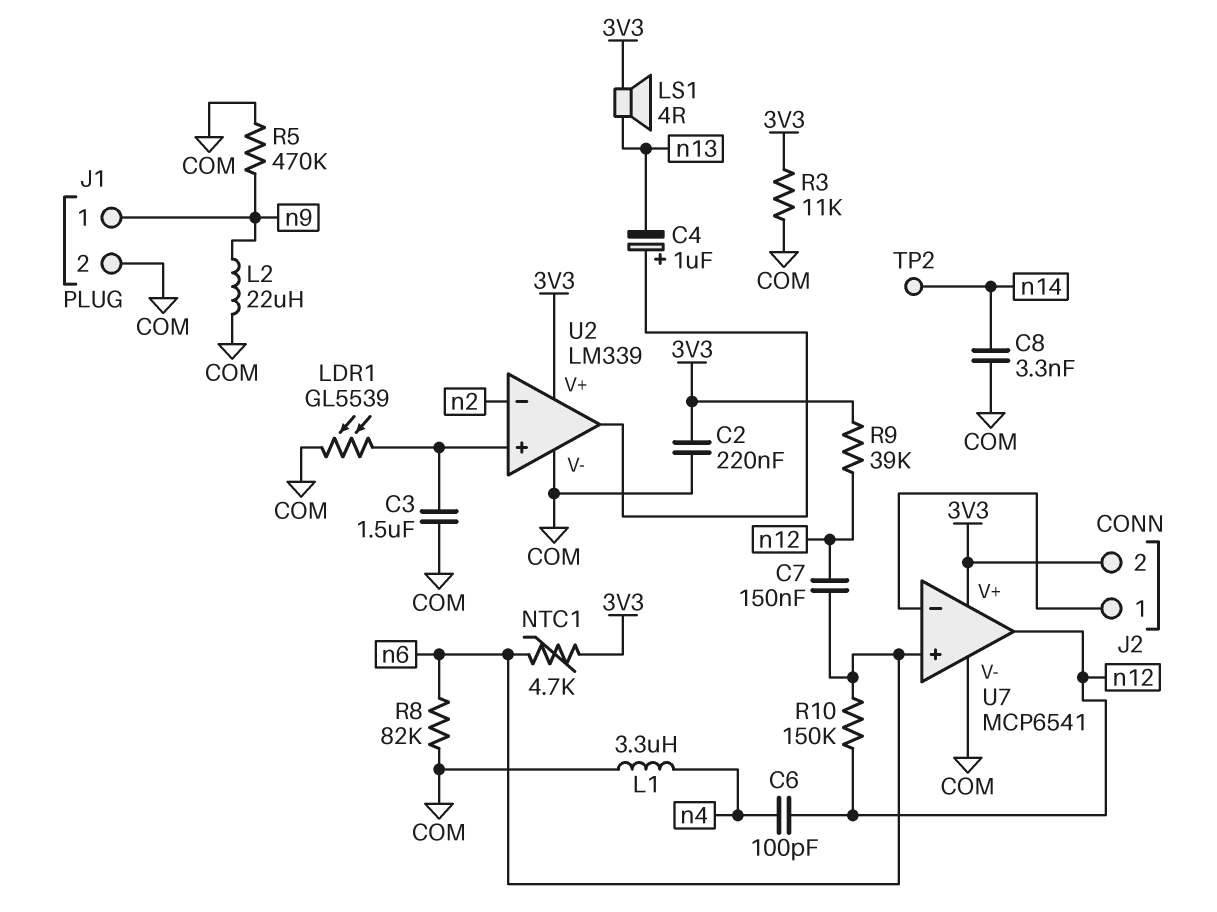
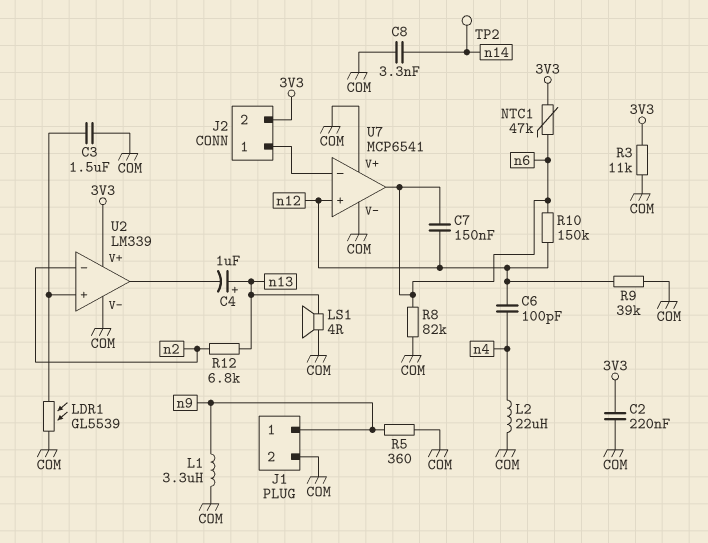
C4: 1uF (plus U2/out, minus n13) -> 1uF (plus n13, minus U2/out)
L1: 3.3uH (COM, n4) -> 3.3uH (COM, n9)
L2: 22uH (COM, n9) -> 22uH (COM, n4)
LS1: speaker 4R (3V3, n13) -> speaker 4R (COM, n13)
NTC1: 4.7k (3V3, n6) -> 47k (3V3, n6)
R5: 470k (COM, n9) -> 360 (COM, n9)
R9: 39k (3V3, n12) -> 39k (COM, n12)
R12: none -> 6.8k (n2, n13)
U7 pin V+: 3V3 -> COM
U7 pin in+: n6 -> n12
U7 pin out: n12 -> n6

